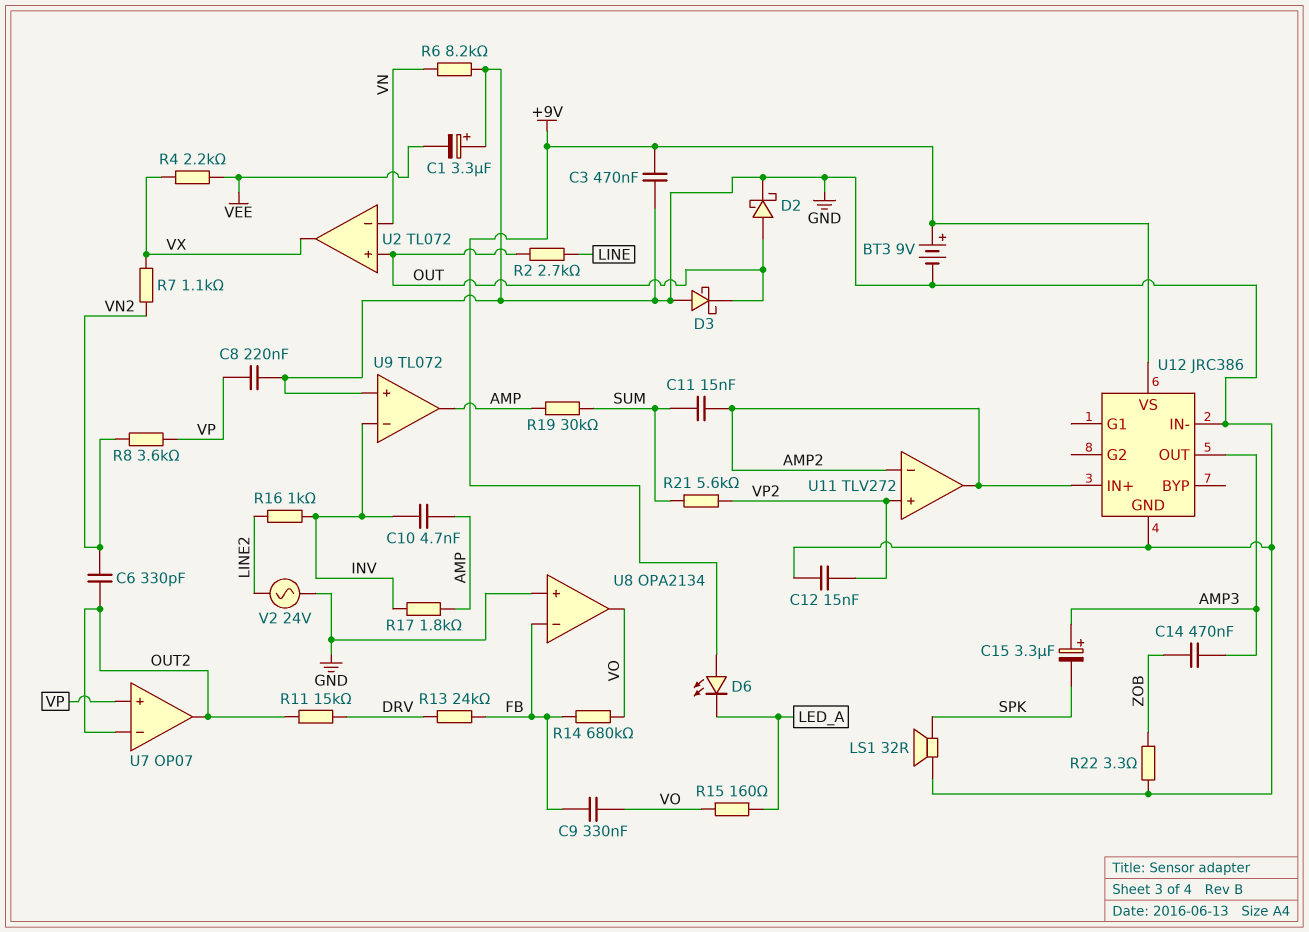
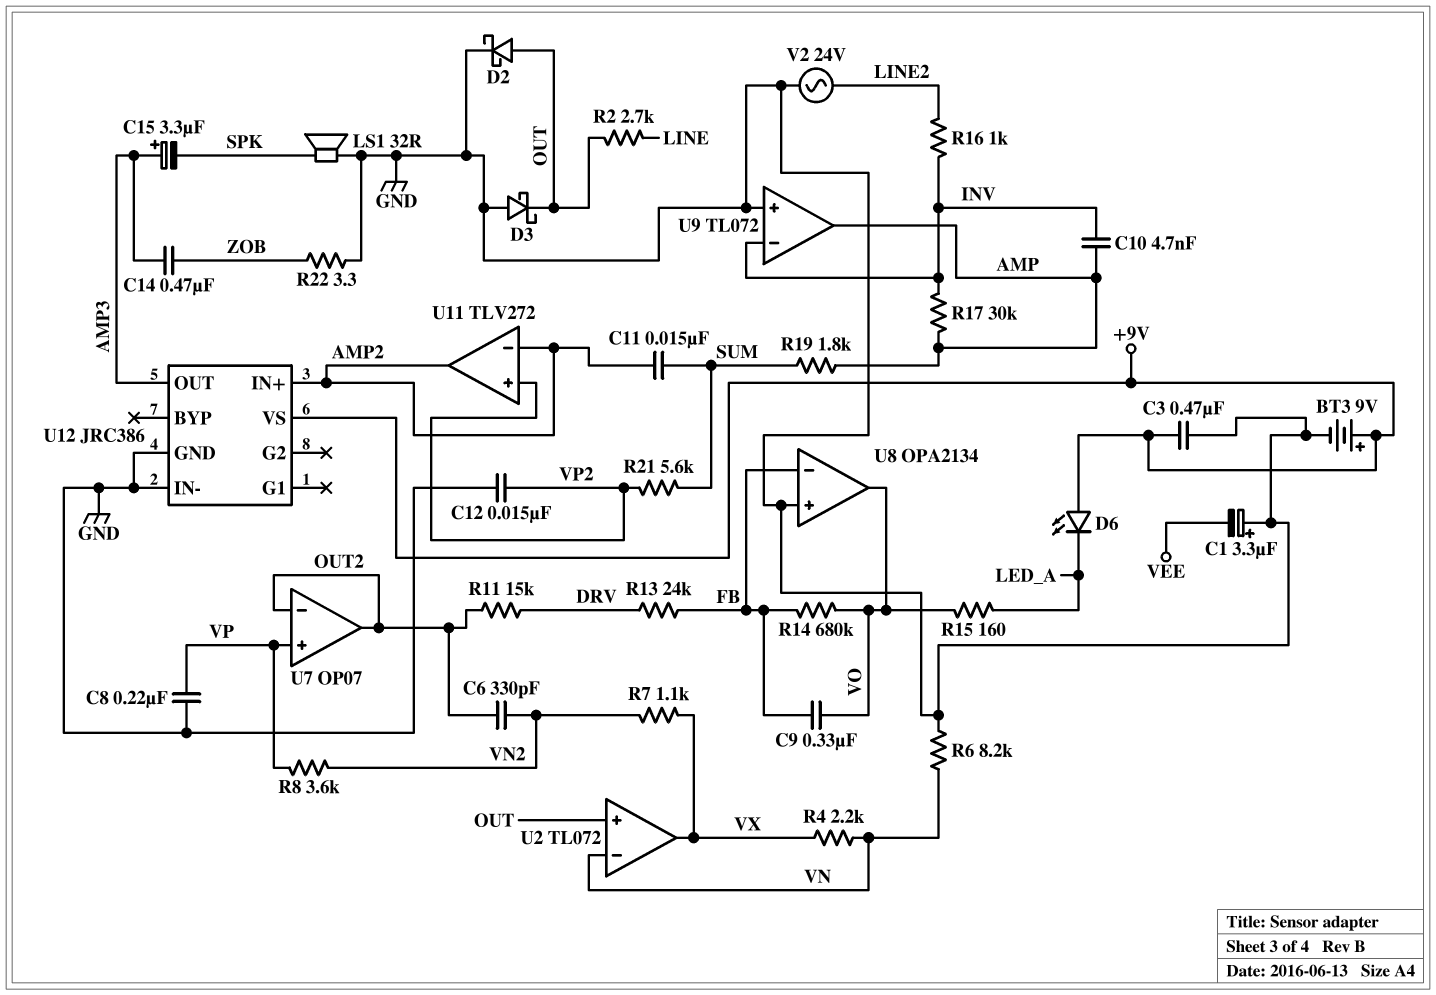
R4: 2.2k (VEE, VX) -> 2.2k (VN, VX)
R17: 1.8k (AMP, INV) -> 30k (AMP, INV)
R19: 30k (AMP, SUM) -> 1.8k (AMP, SUM)

